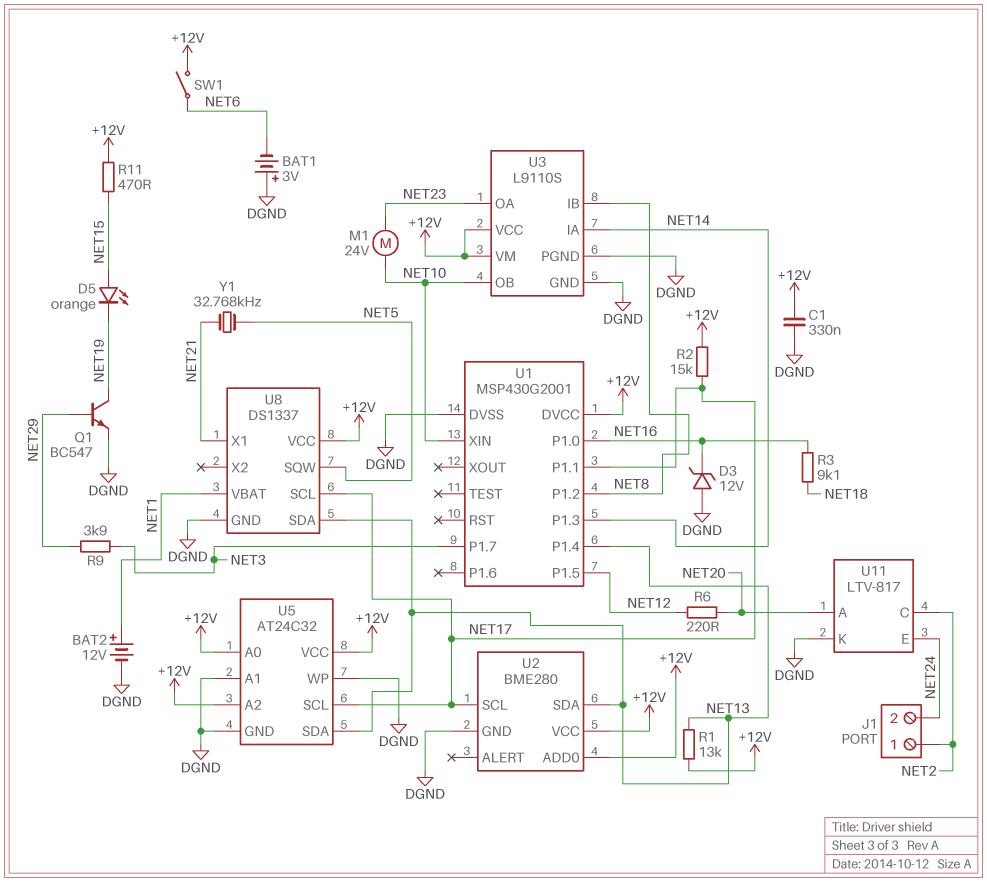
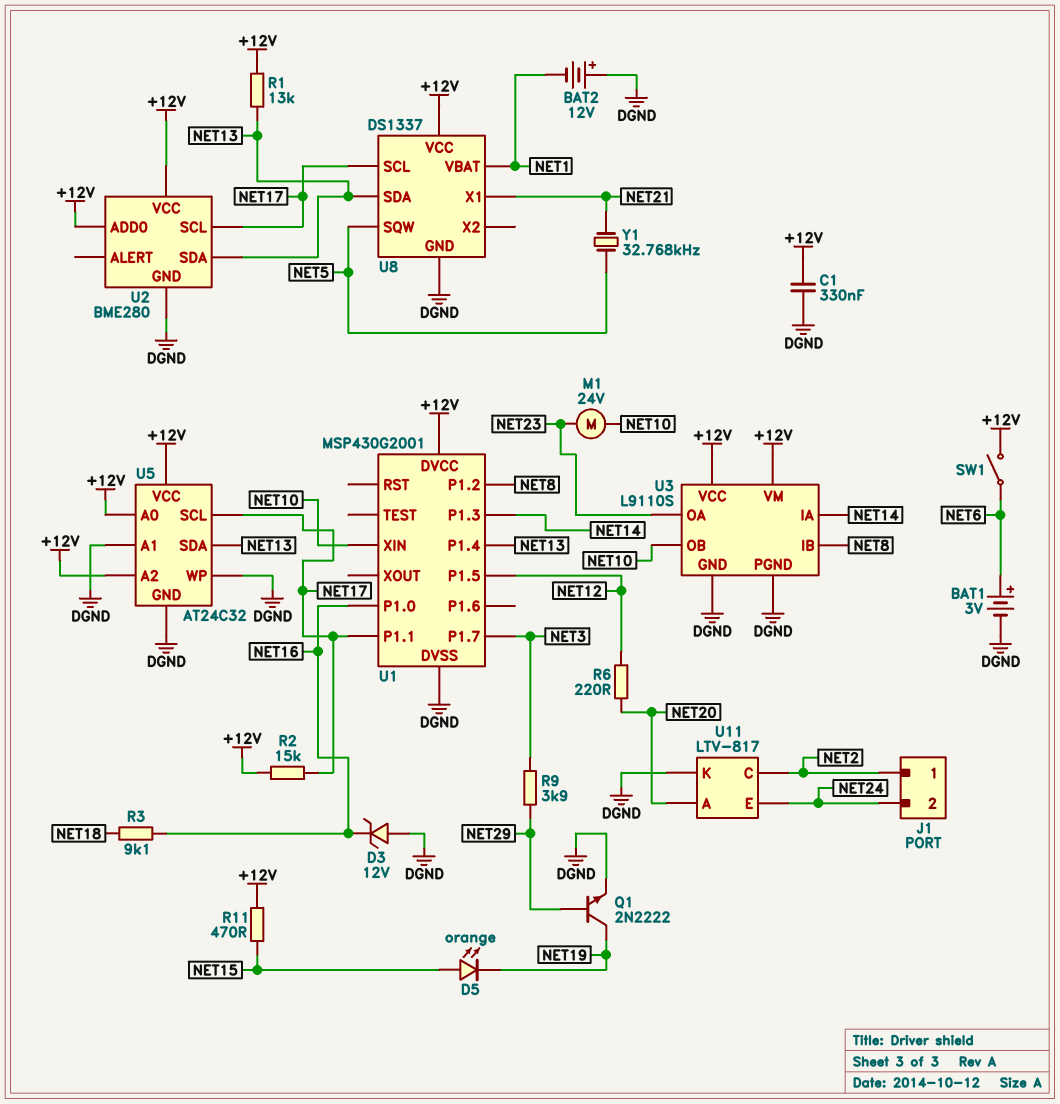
BAT1: 3V (plus DGND, minus NET6) -> 3V (plus NET6, minus DGND)
BAT2: 12V (plus NET1, minus DGND) -> 12V (plus DGND, minus NET1)
Q1: NPN BC547 (B NET29, C NET19, E DGND) -> NPN 2N2222 (B NET29, C NET19, E DGND)

